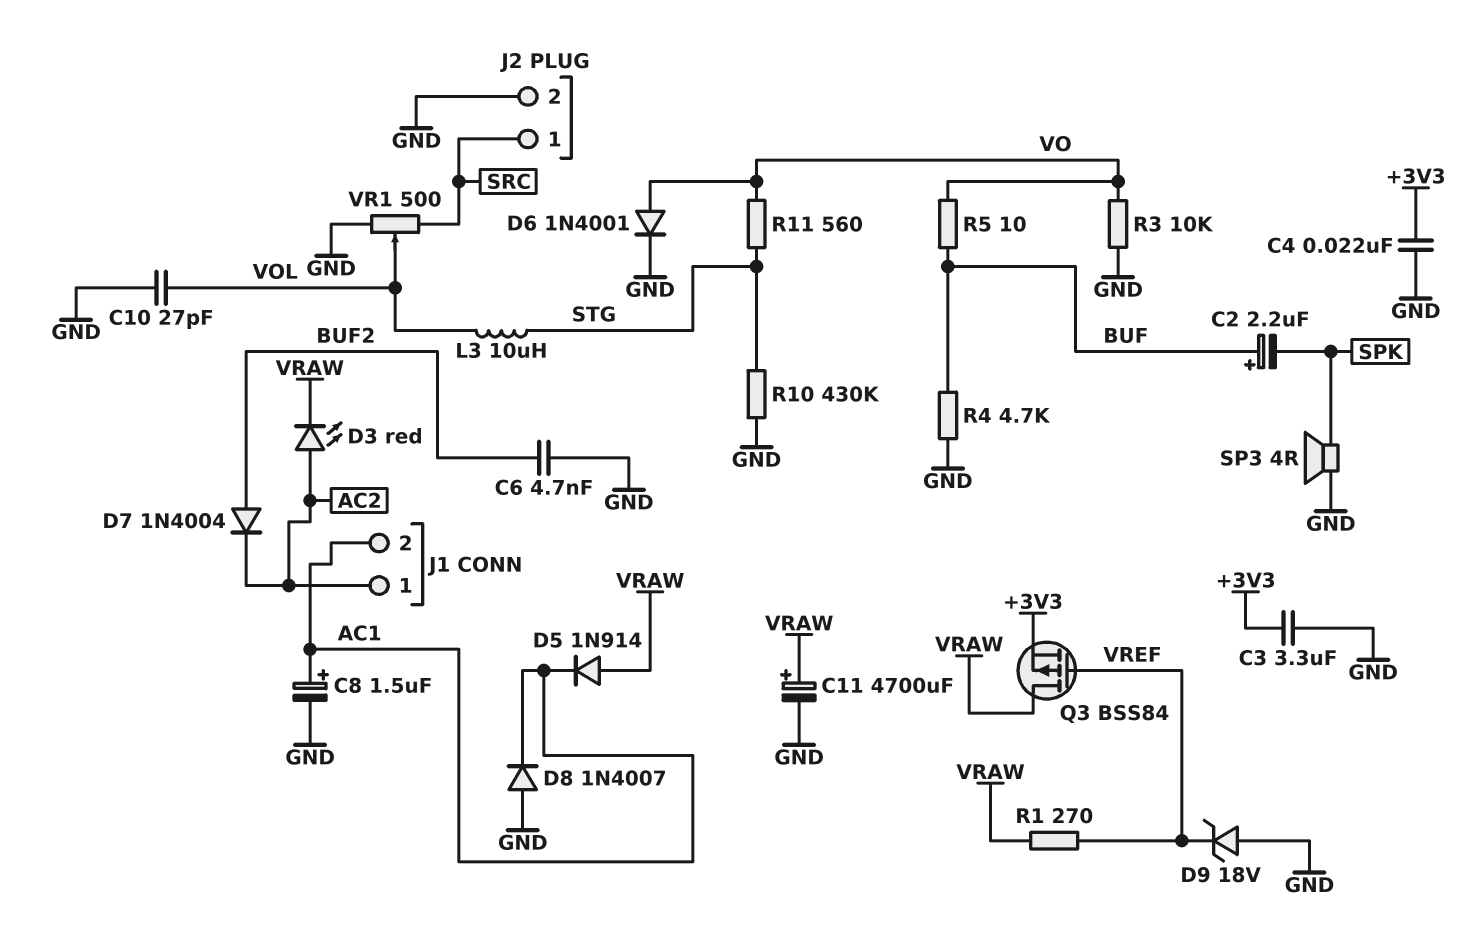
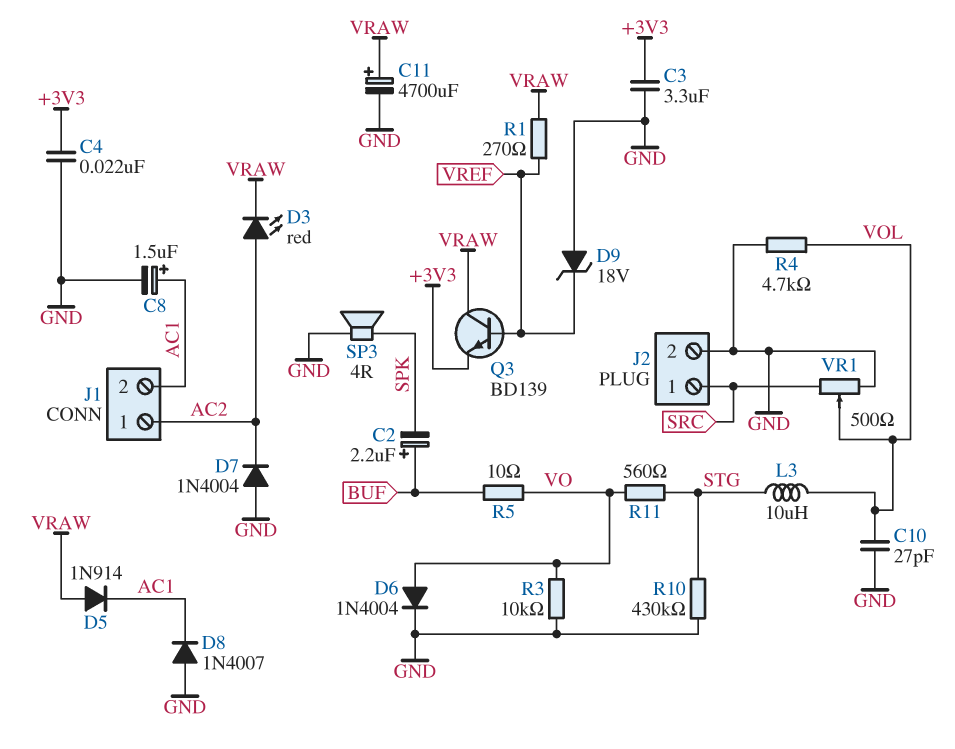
C6: 4.7nF (BUF2, GND) -> none
D6: diode 1N4001 (A VO, K GND) -> diode 1N4004 (A VO, K GND)
D7: diode 1N4004 (A BUF2, K AC2) -> diode 1N4004 (A GND, K AC2)
Q3: PMOS BSS84 (G VREF, D VRAW, S +3V3) -> NPN BD139 (B VREF, C VRAW, E +3V3)
R4: 4.7k (BUF, GND) -> 4.7k (GND, VOL)

